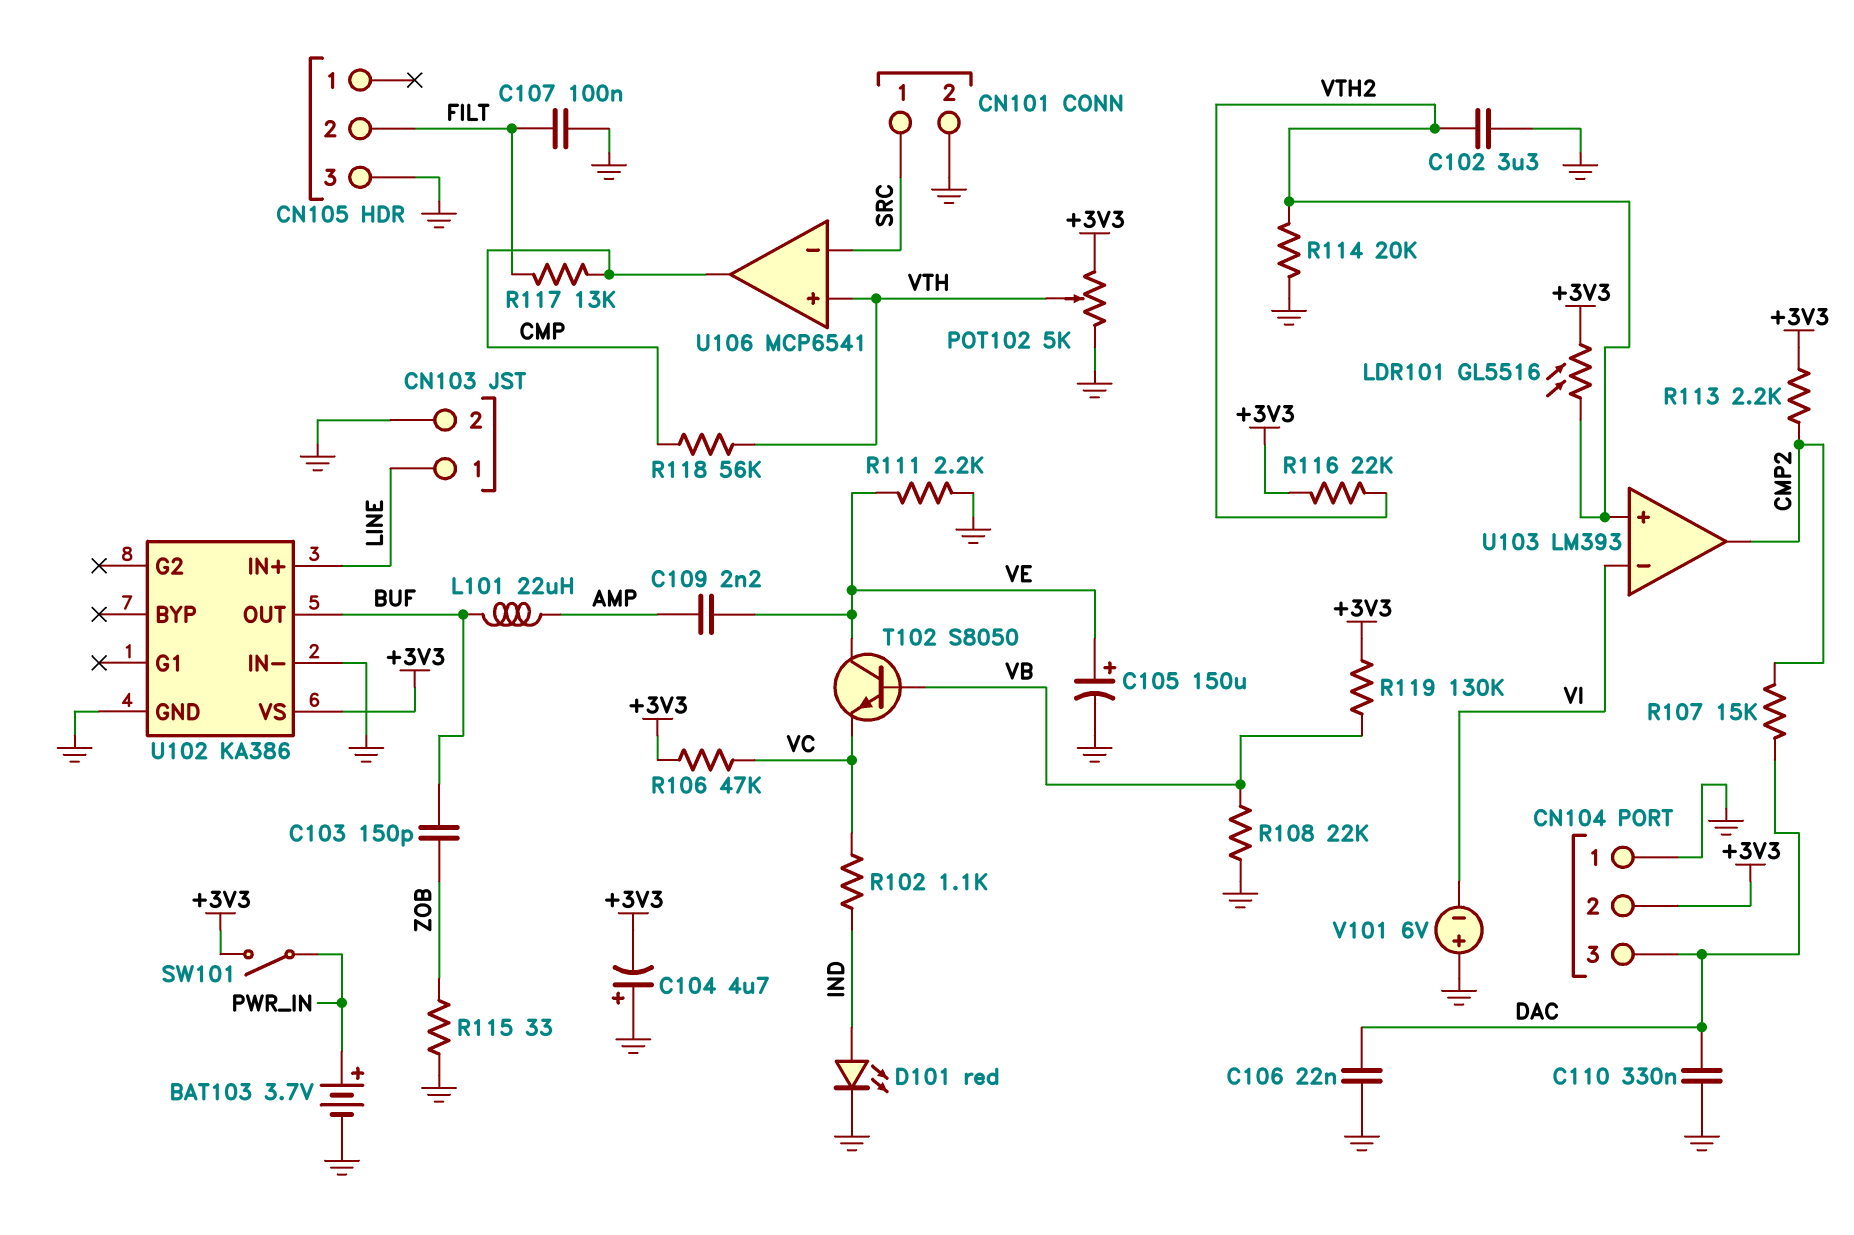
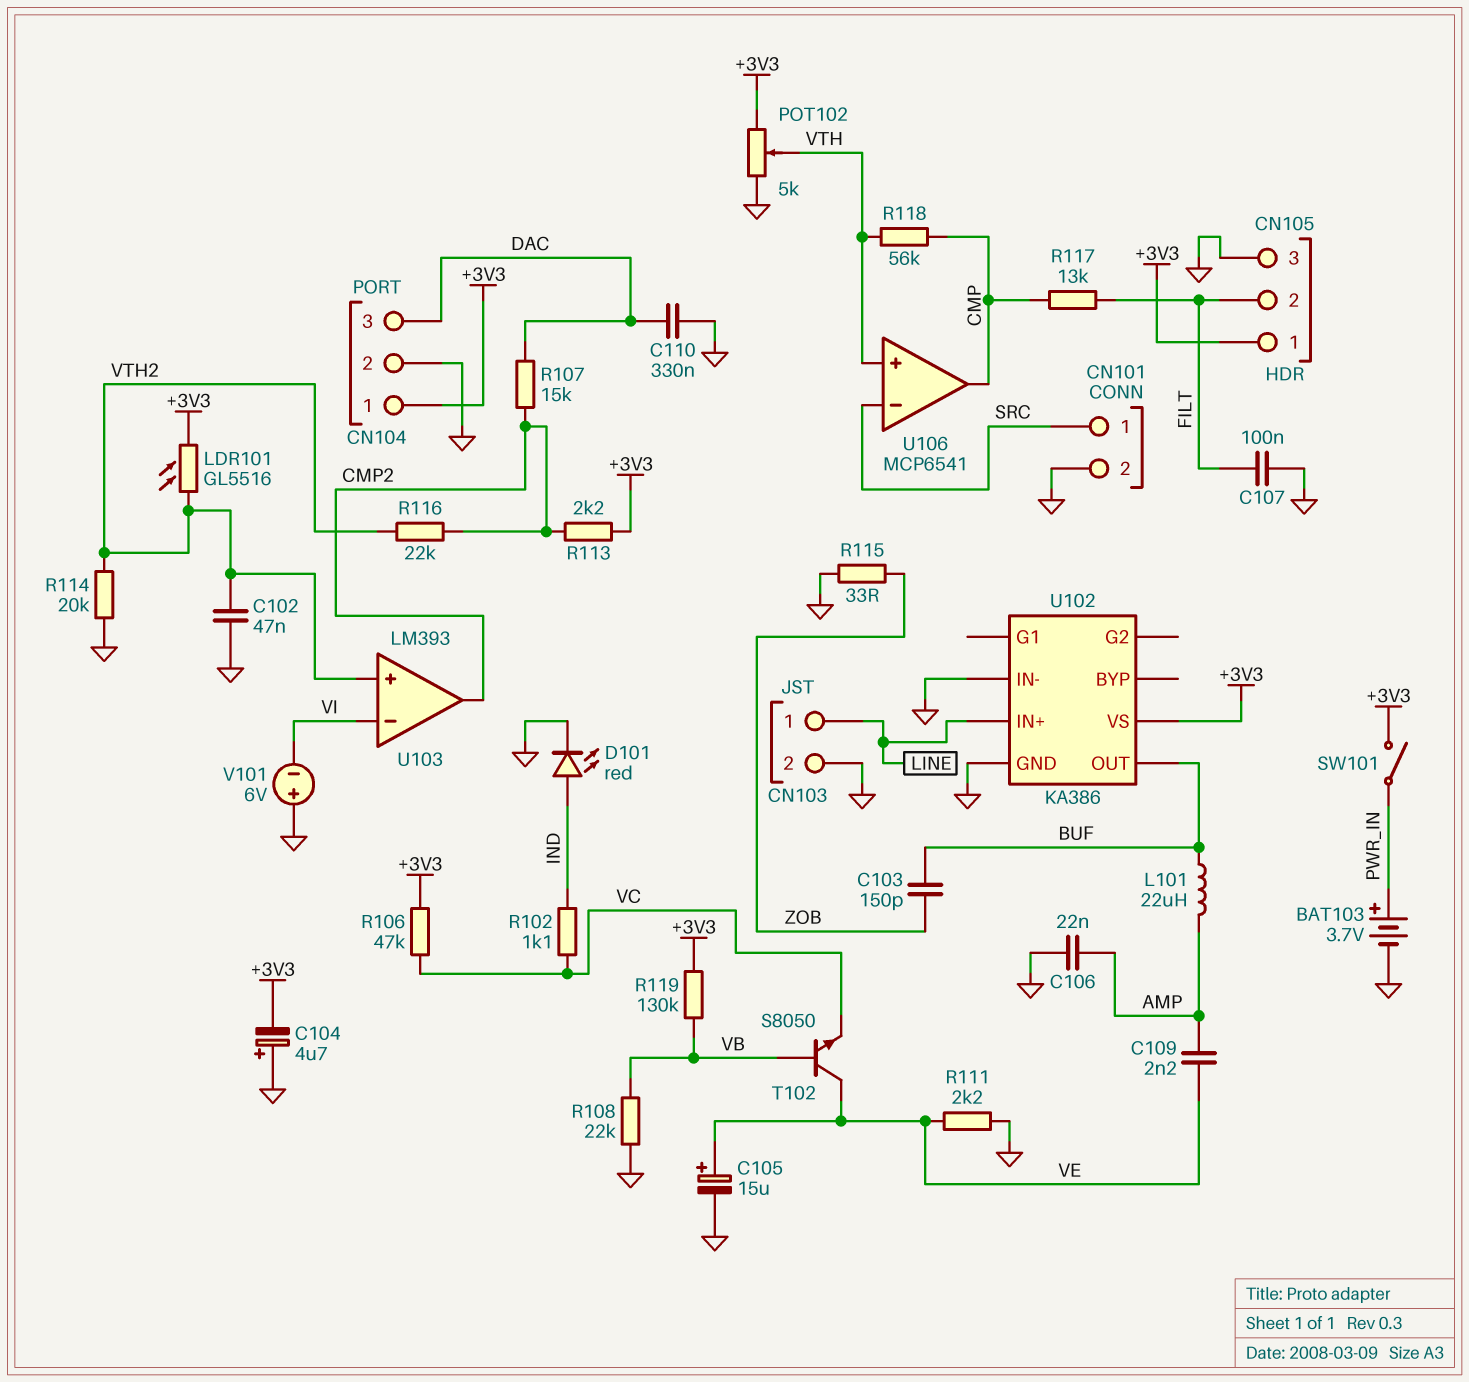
C102: 3.3uF (GND, VTH2) -> 47nF (GND, VTH2)
C105: 150uF (plus VE, minus GND) -> 15uF (plus VE, minus GND)
C106: 22nF (DAC, GND) -> 22nF (AMP, GND)
CN104 pin 1: GND -> +3V3
CN104 pin 2: +3V3 -> GND
CN105 pin 1: none -> +3V3
R116: 22k (+3V3, VTH2) -> 22k (CMP2, VTH2)

